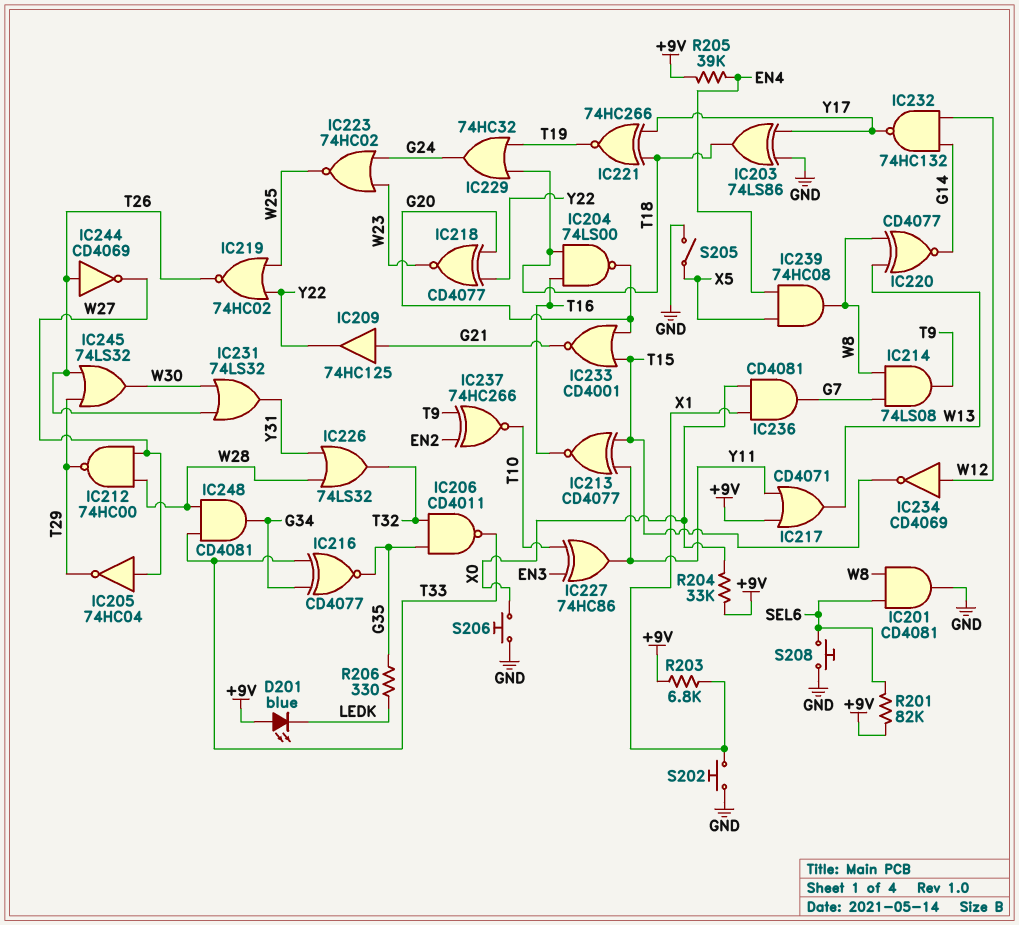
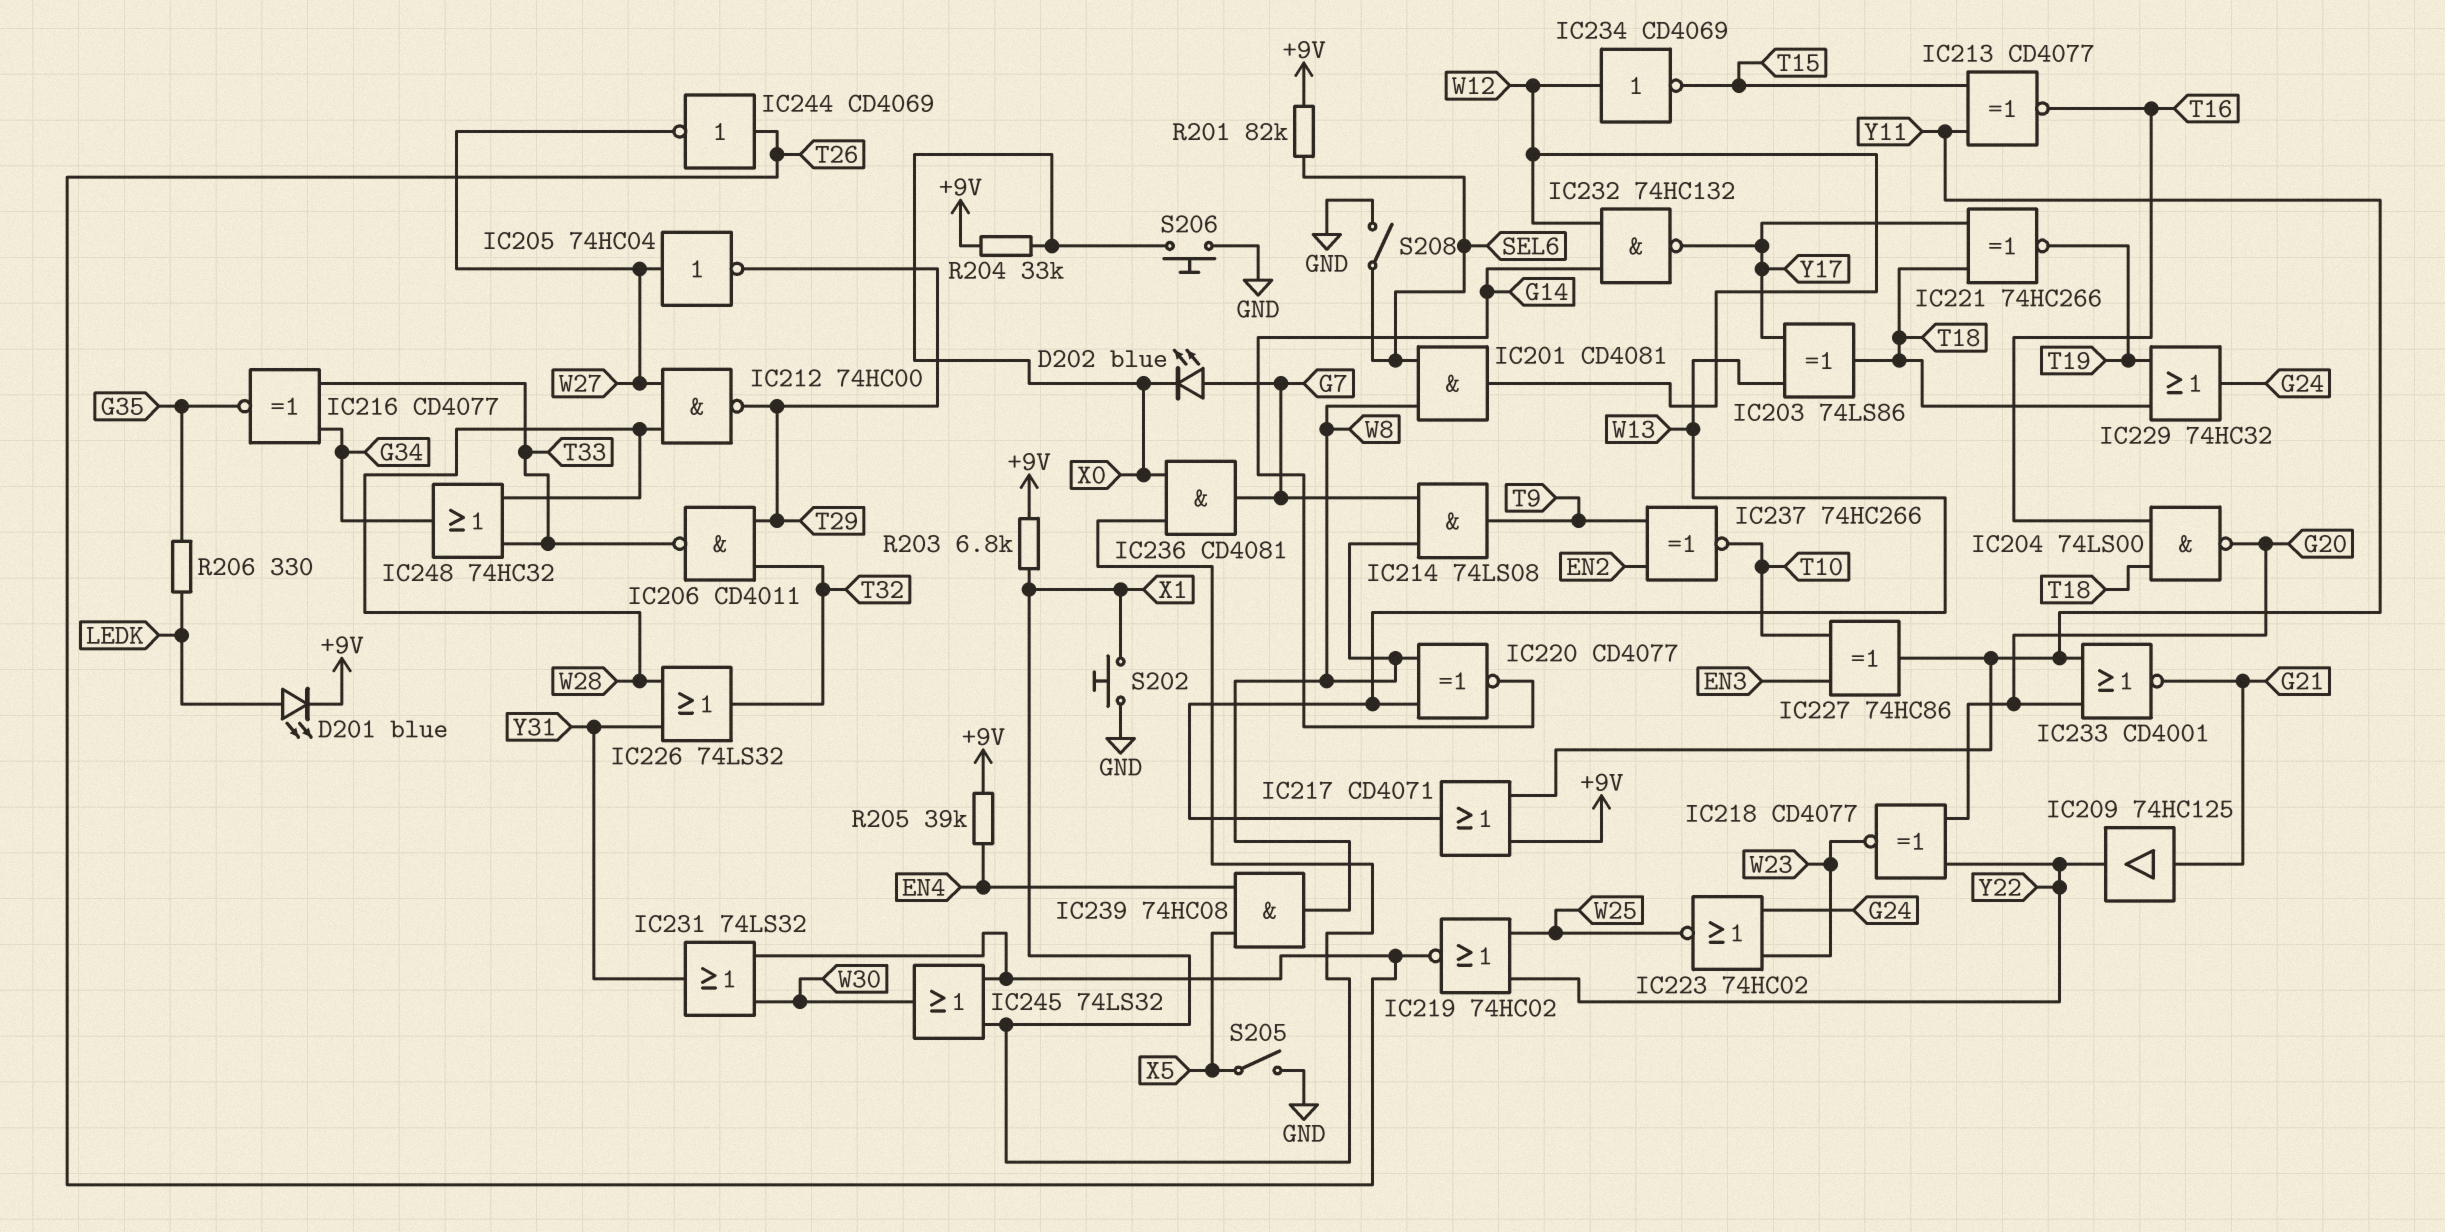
D201: LED blue (A +9V, K LEDK) -> LED blue (A LEDK, K +9V)
D202: none -> LED blue (A G7, K X0)
IC201: AND CD4081 (in SEL6, in W8, out GND) -> AND CD4081 (in SEL6, in W8, out W12)
IC203: XOR 74LS86 (in GND, in Y17, out T18) -> XOR 74LS86 (in W13, in Y17, out T18)
IC206: NAND CD4011 (in G35, in T32, out T33) -> NAND CD4011 (in T29, in T32, out T33)
IC233: NOR CD4001 (in G20, in T15, out G21) -> NOR CD4001 (in G20, in Y11, out G21)
IC245: OR 74LS32 (in T26, in T29, out W30) -> OR 74LS32 (in T26, in X1, out W30)
IC248: AND CD4081 (in T33, in W28, out G34) -> OR 74HC32 (in T33, in W28, out G34)
S208: button (GND, SEL6) -> switch (GND, SEL6)

